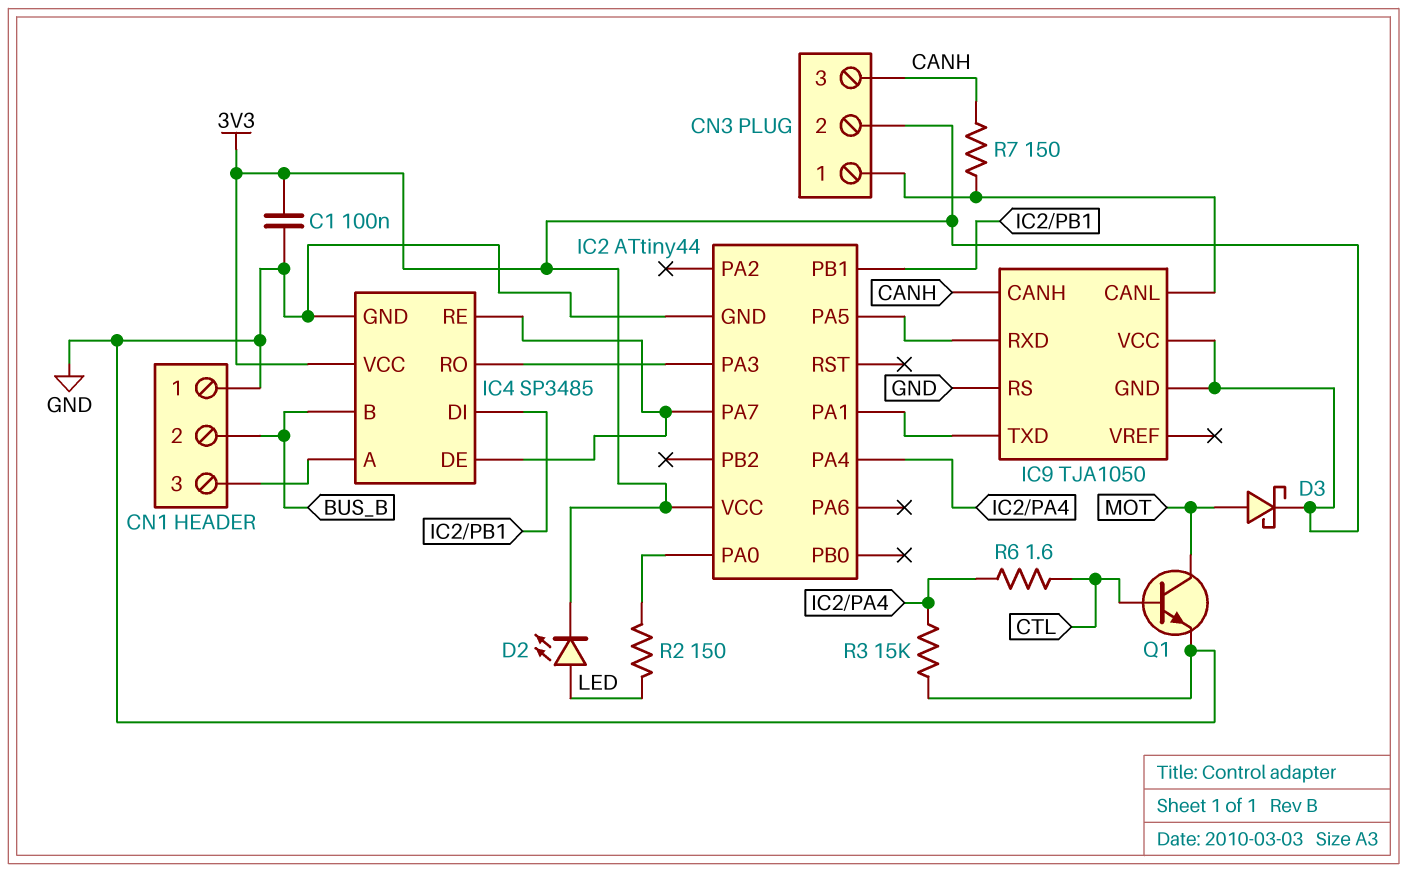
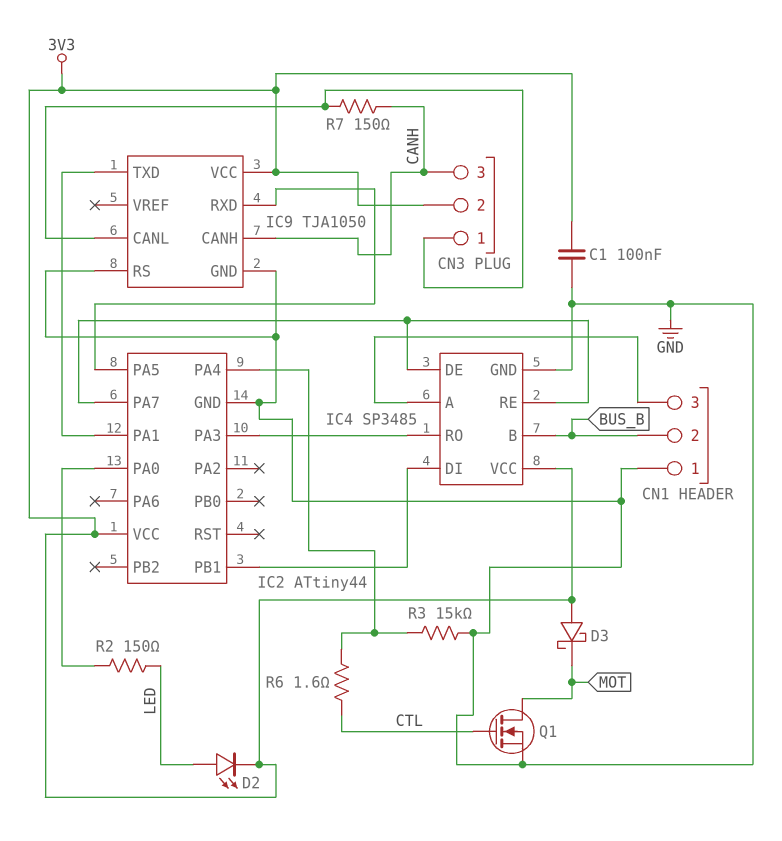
D3: schottky (A MOT, K 3V3) -> schottky (A 3V3, K MOT)
IC9 pin GND: 3V3 -> GND
Q1: NPN (B CTL, C MOT, E GND) -> NMOS (G CTL, D MOT, S GND)

